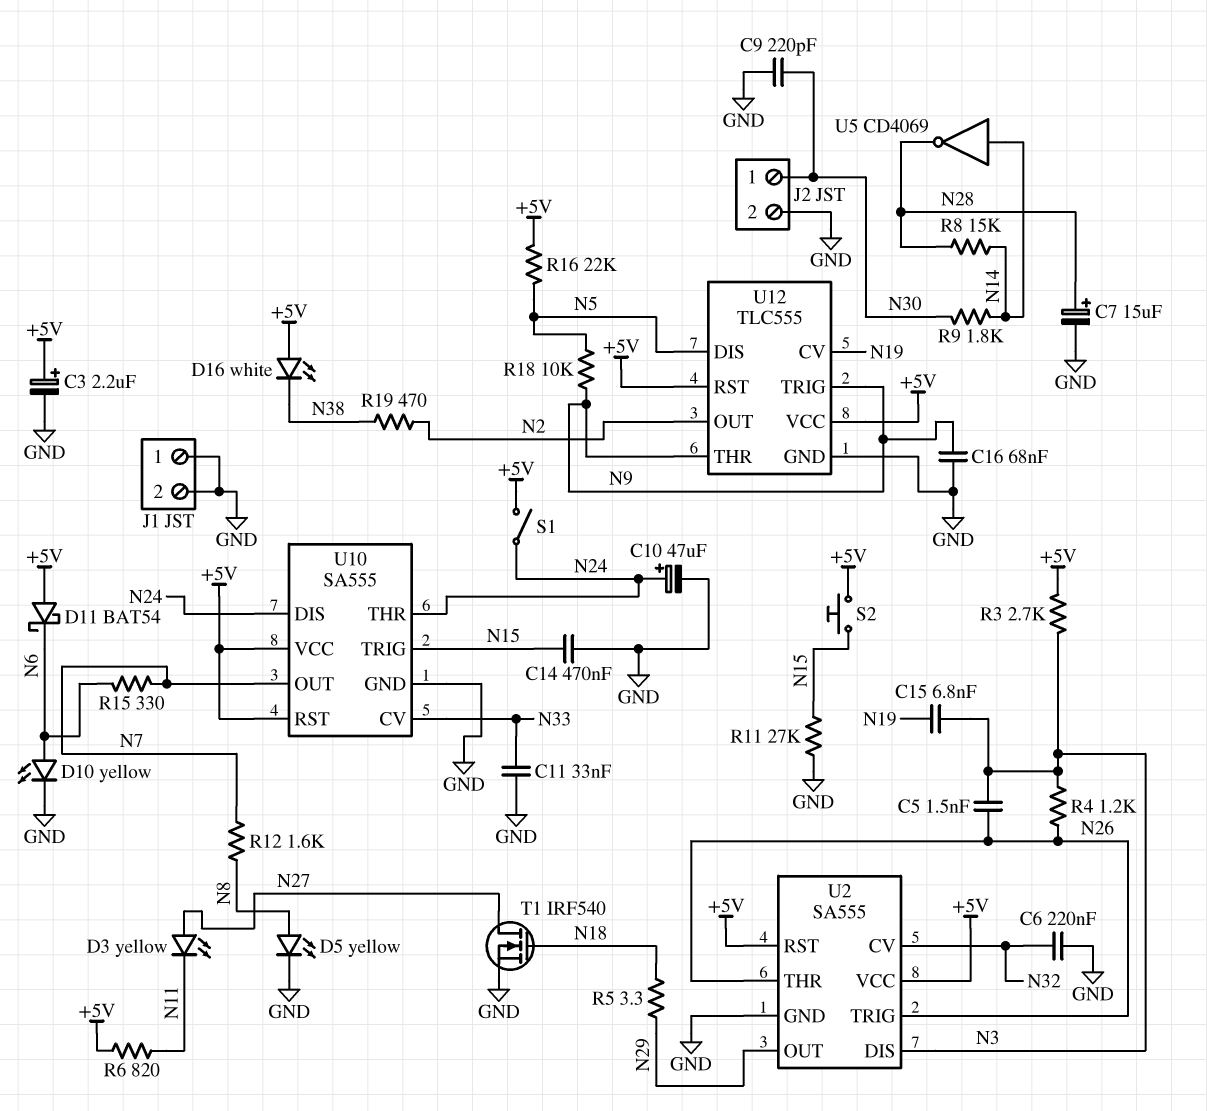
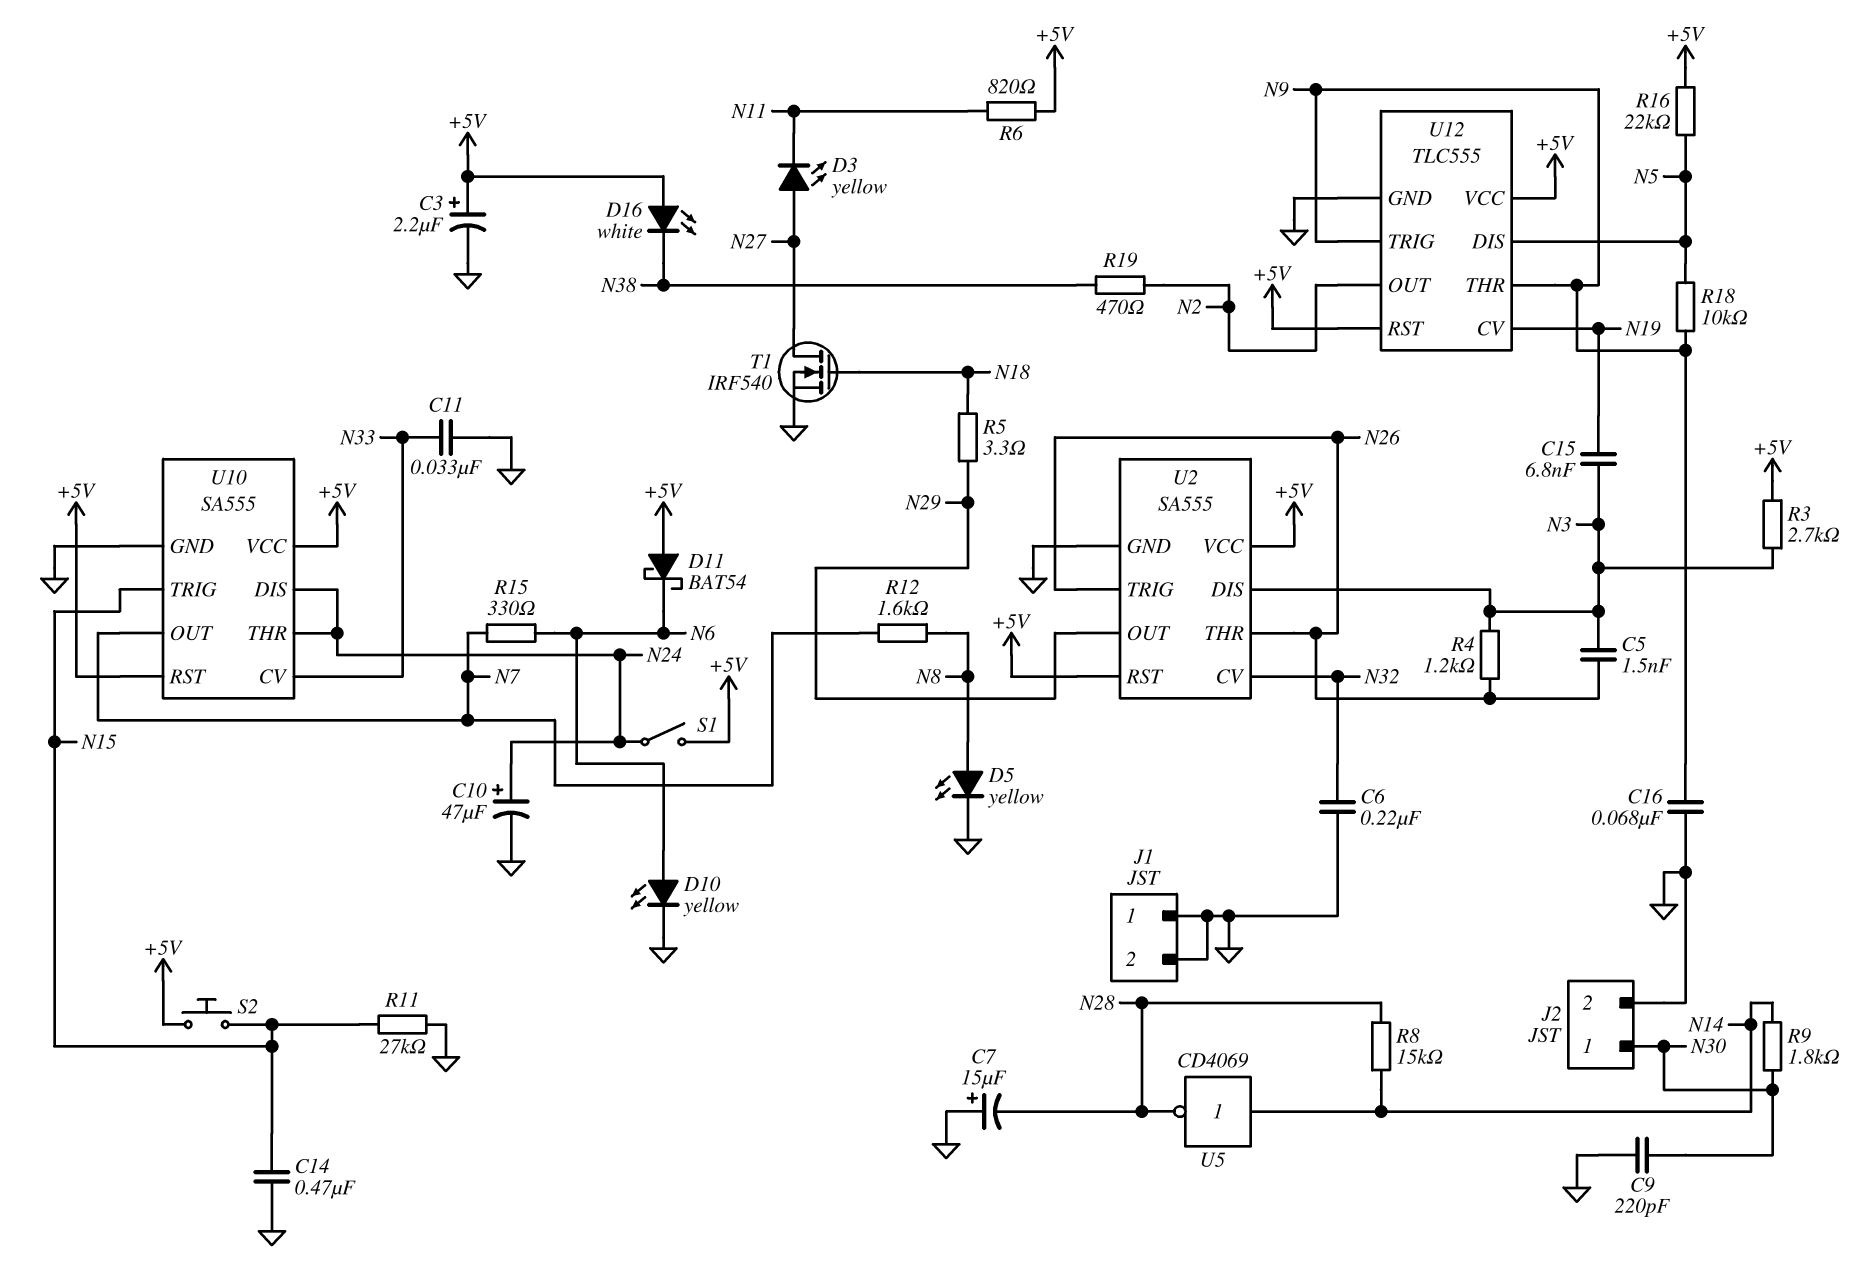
C7: 15uF (plus N28, minus GND) -> 15uF (plus GND, minus N28)

